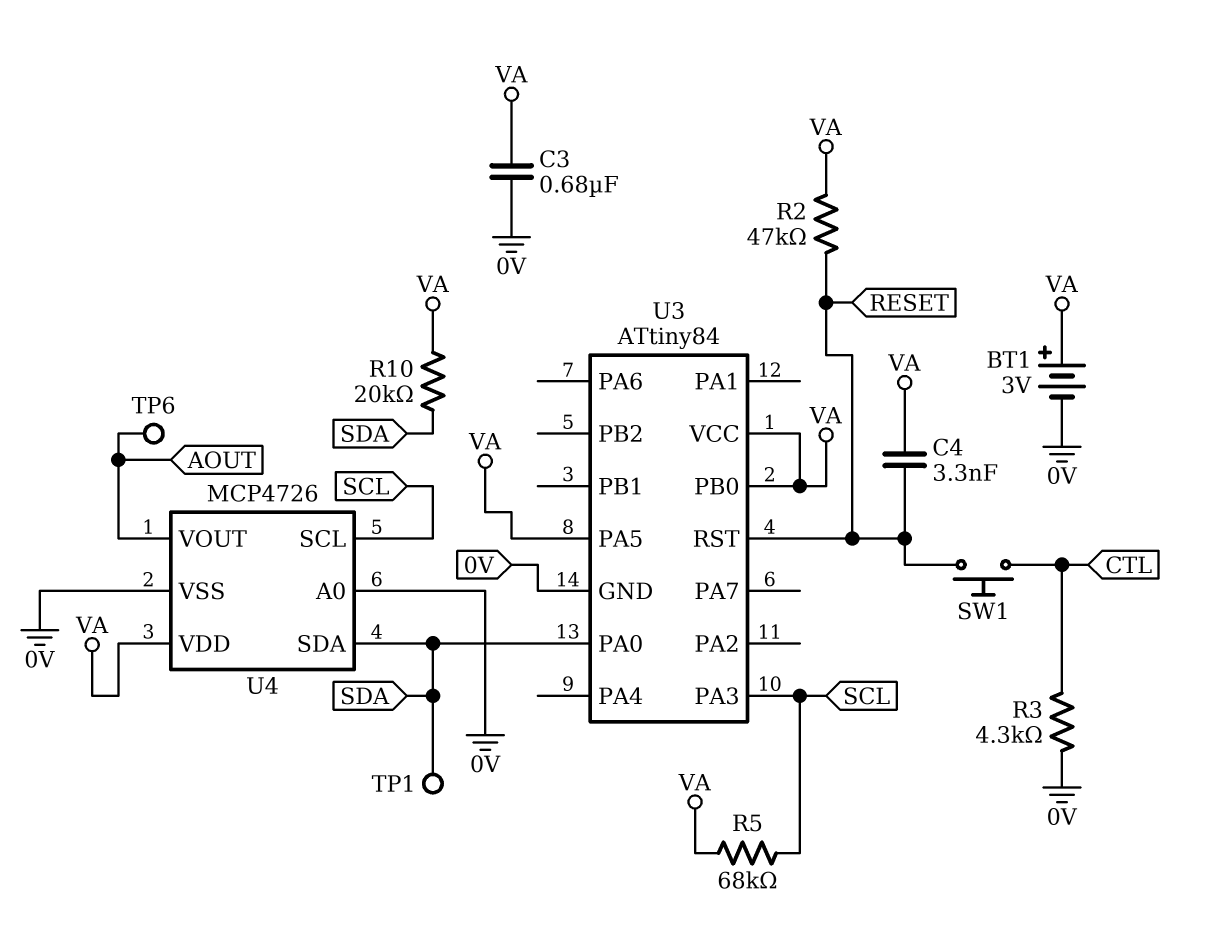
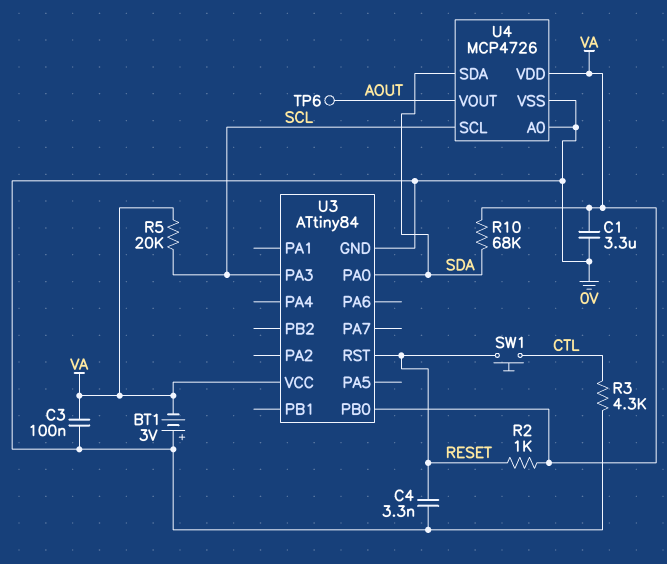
BT1: 3V (plus VA, minus 0V) -> 3V (plus 0V, minus VA)
C1: none -> 3.3uF (0V, VA)
C3: 680nF (0V, VA) -> 100nF (0V, VA)
C4: 3.3nF (RESET, VA) -> 3.3nF (0V, RESET)
R2: 47k (RESET, VA) -> 1k (RESET, VA)
R5: 68k (SCL, VA) -> 20k (SCL, VA)
R10: 20k (SDA, VA) -> 68k (SDA, VA)
TP1: test point (SDA) -> none
U3 pin PA5: VA -> none

